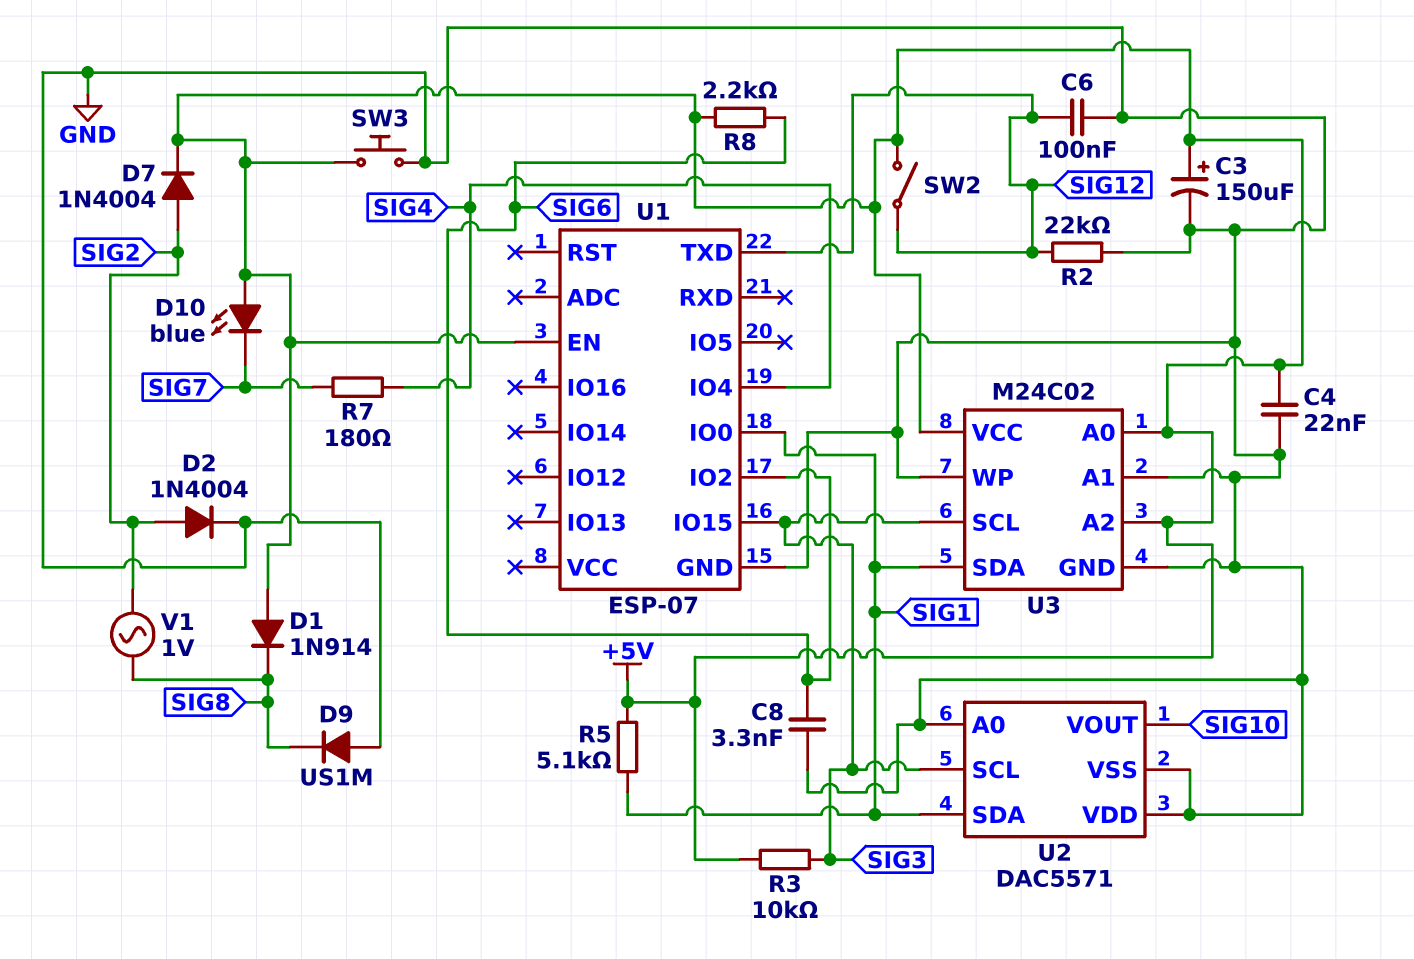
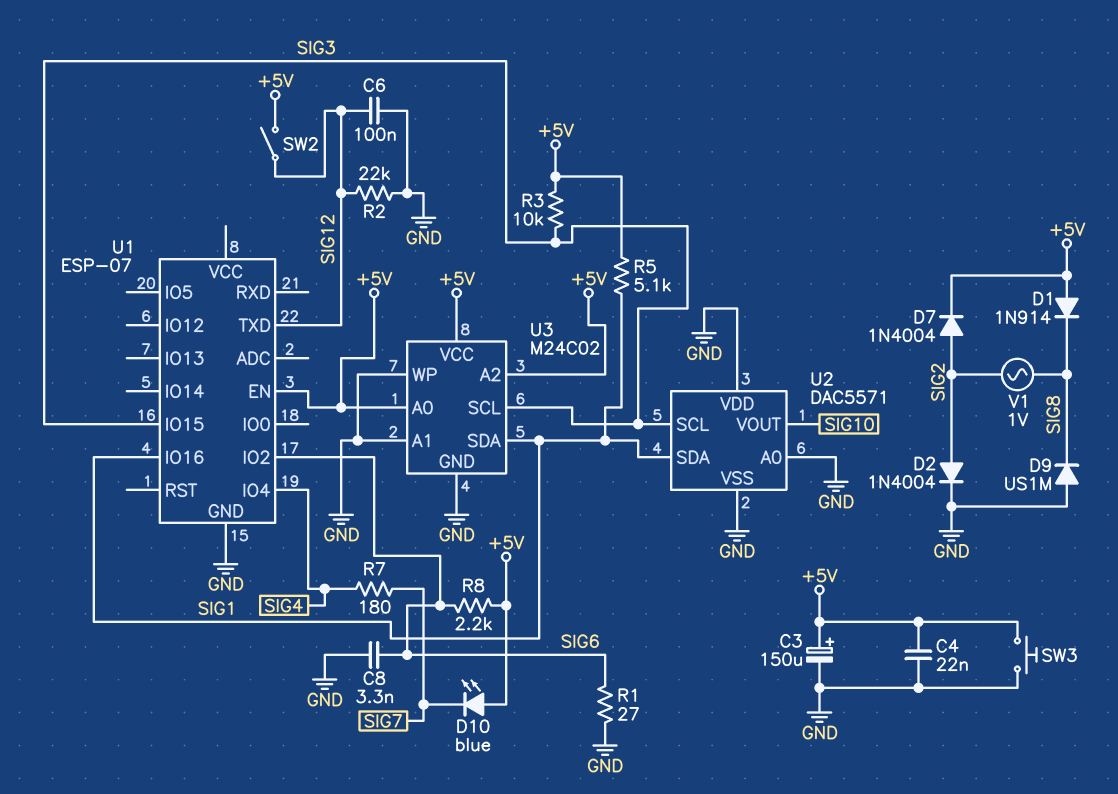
R1: none -> 27 (GND, SIG6)
U1 pin IO0: SIG1 -> none
U1 pin IO16: none -> SIG1

